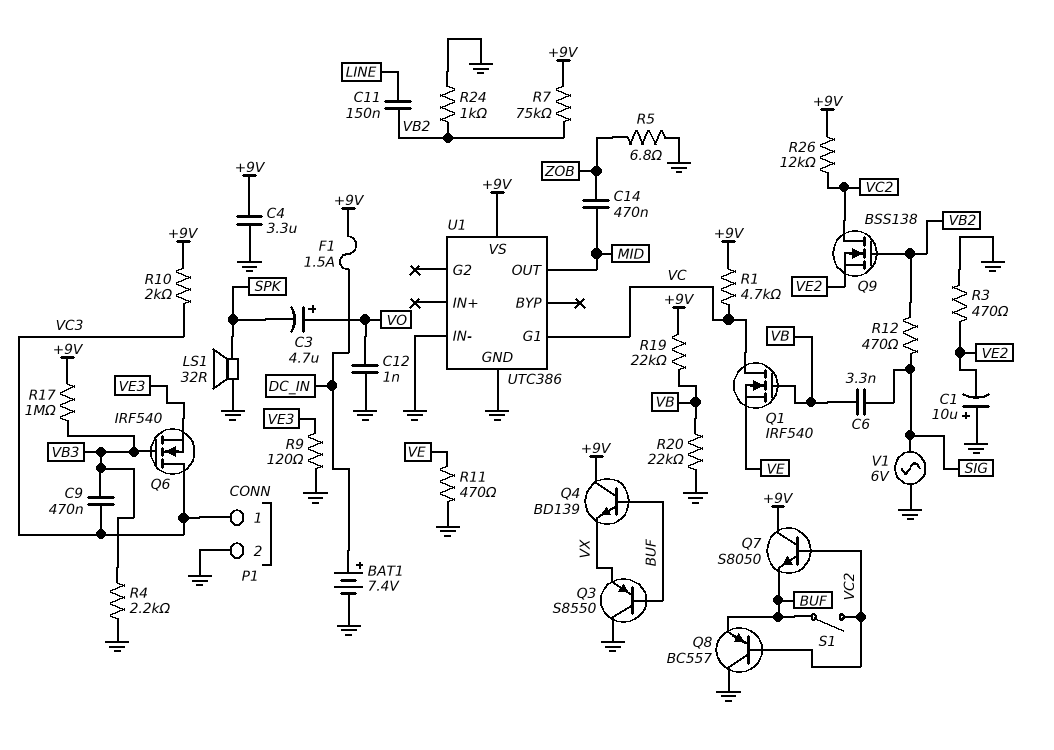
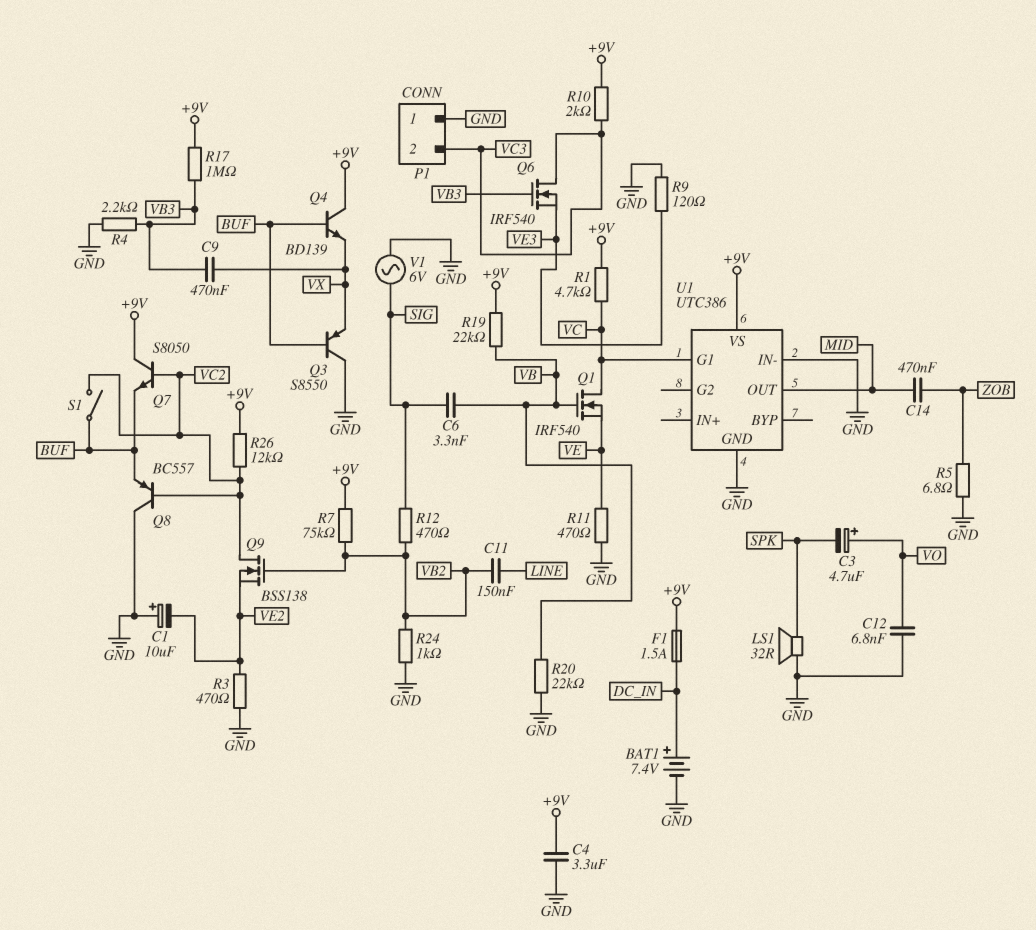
C9: 470nF (VB3, VC3) -> 470nF (VB3, VX)
C12: 1nF (GND, VO) -> 6.8nF (GND, VO)
P1 pin 1: VC3 -> GND
P1 pin 2: GND -> VC3

